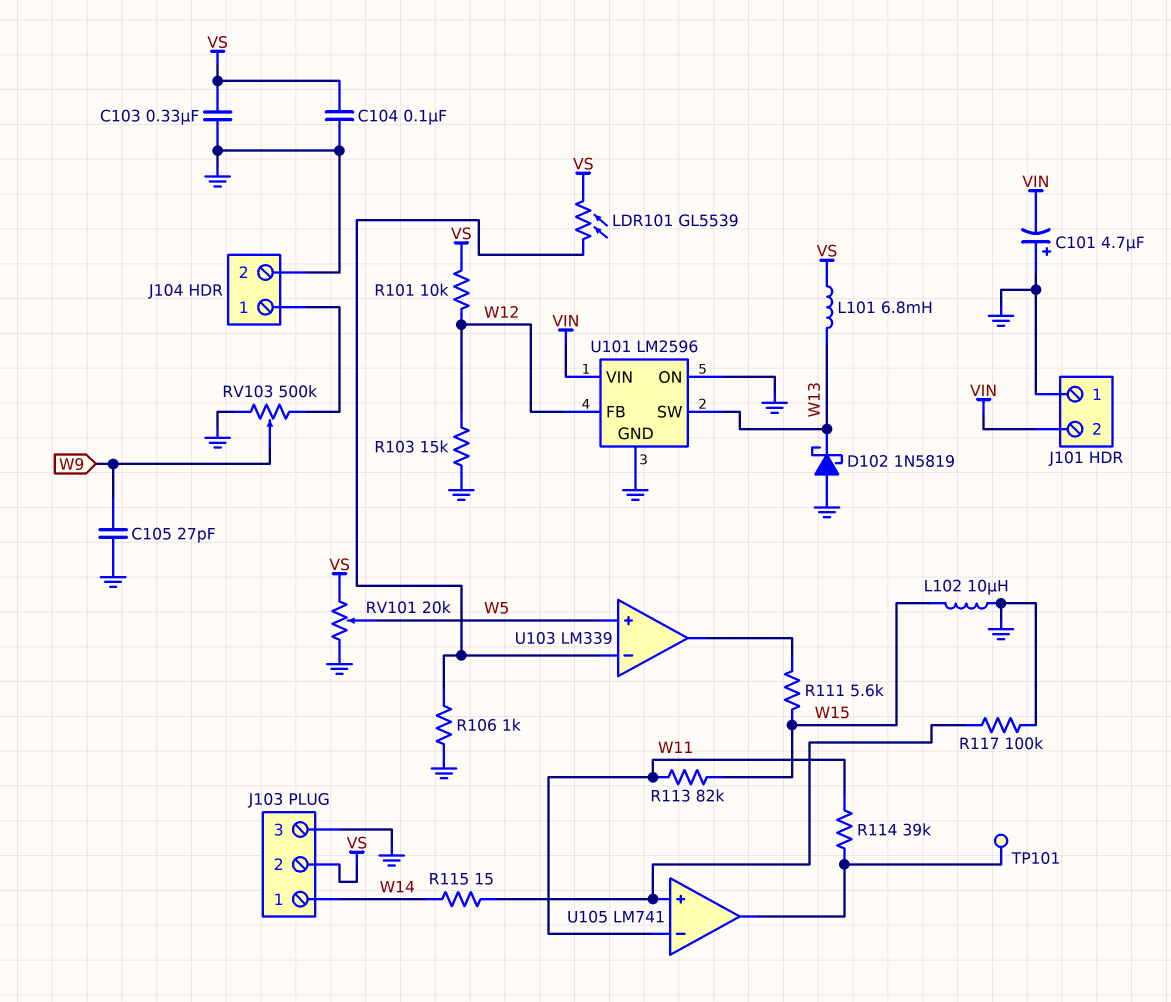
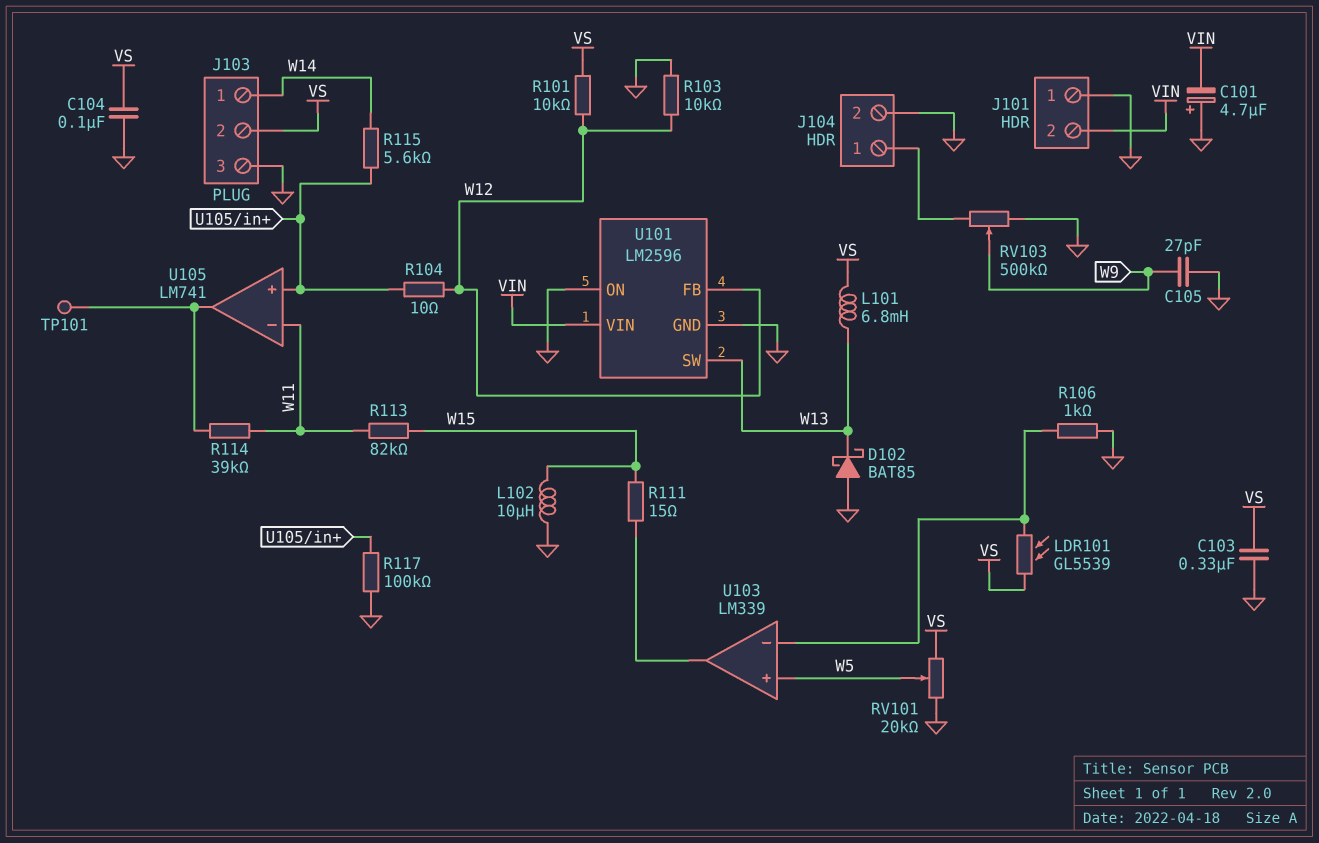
D102: schottky 1N5819 (A GND, K W13) -> schottky BAT85 (A GND, K W13)
R103: 15k (GND, W12) -> 10k (GND, W12)
R104: none -> 10 (U105/in+, W12)
R111: 5.6k (U103/out, W15) -> 15 (U103/out, W15)
R115: 15 (U105/in+, W14) -> 5.6k (U105/in+, W14)

